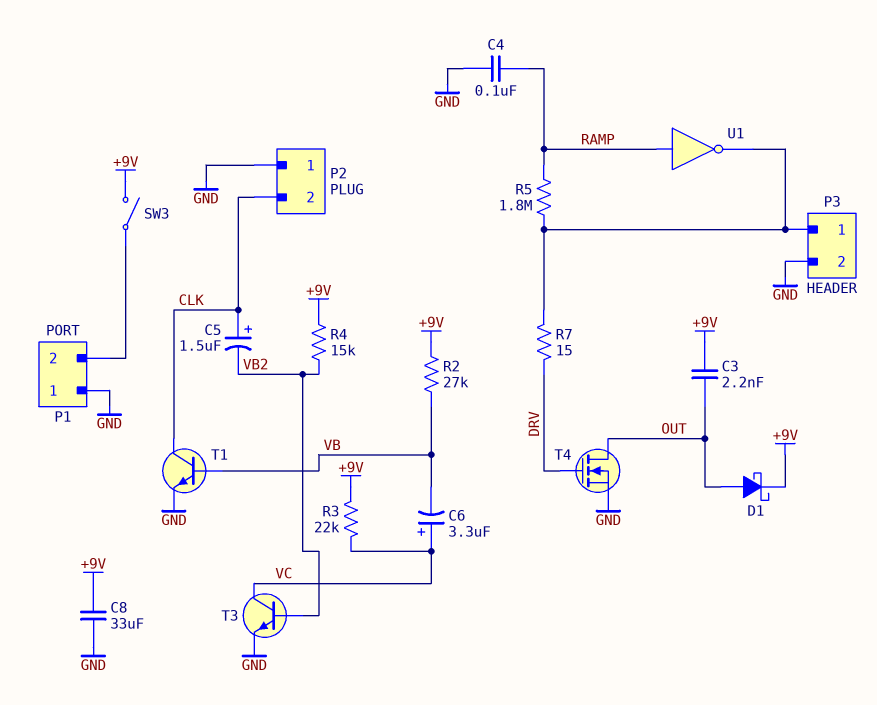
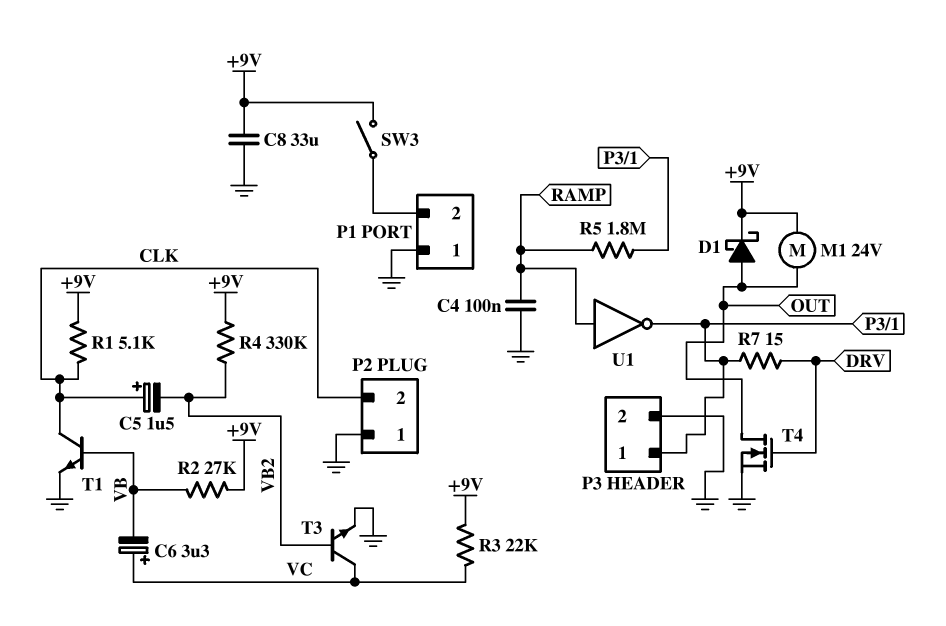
C3: 2.2nF (+9V, OUT) -> none
M1: none -> motor 24V (+9V, OUT)
R1: none -> 5.1k (+9V, CLK)
R4: 15k (+9V, VB2) -> 330k (+9V, VB2)

